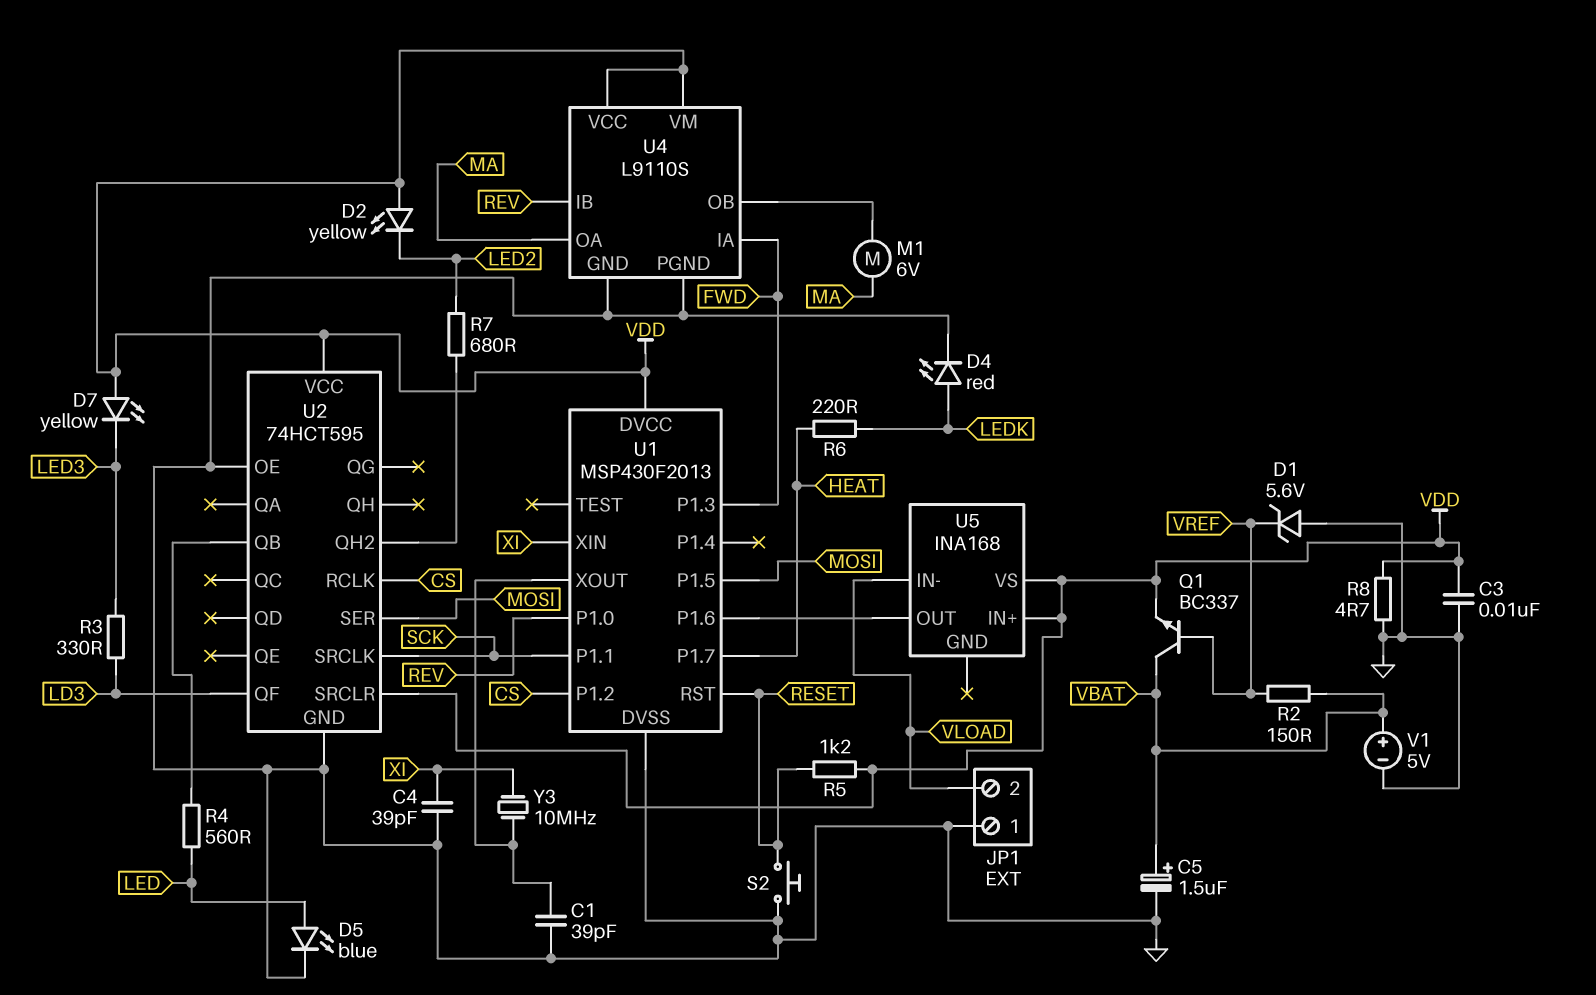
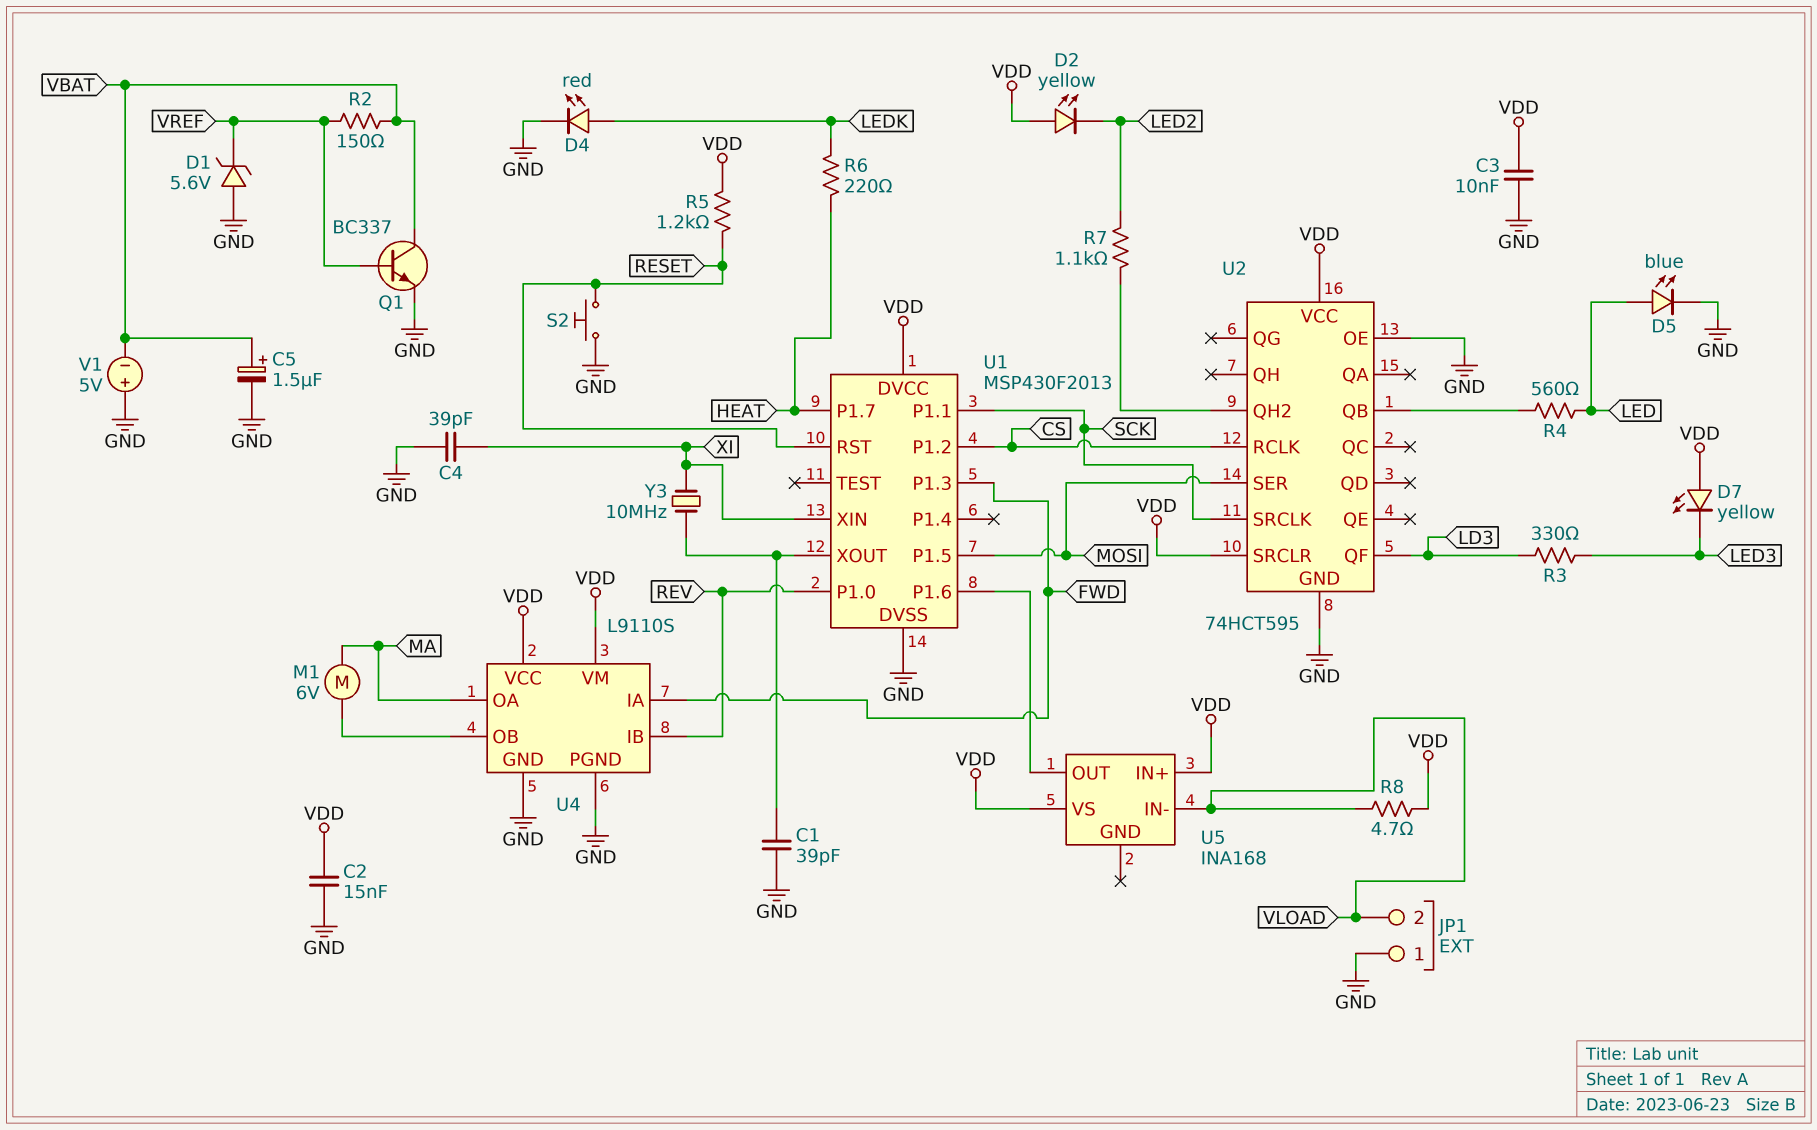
C2: none -> 15nF (GND, VDD)
Q1: NPN BC337 (B VREF, C VBAT, E VDD) -> NPN BC337 (B VREF, C VBAT, E GND)
R7: 680 (LED2, U2/QH2) -> 1.1k (LED2, U2/QH2)
R8: 4.7 (GND, VDD) -> 4.7 (VDD, VLOAD)
V1: 5V (plus VBAT, minus GND) -> 5V (plus GND, minus VBAT)

